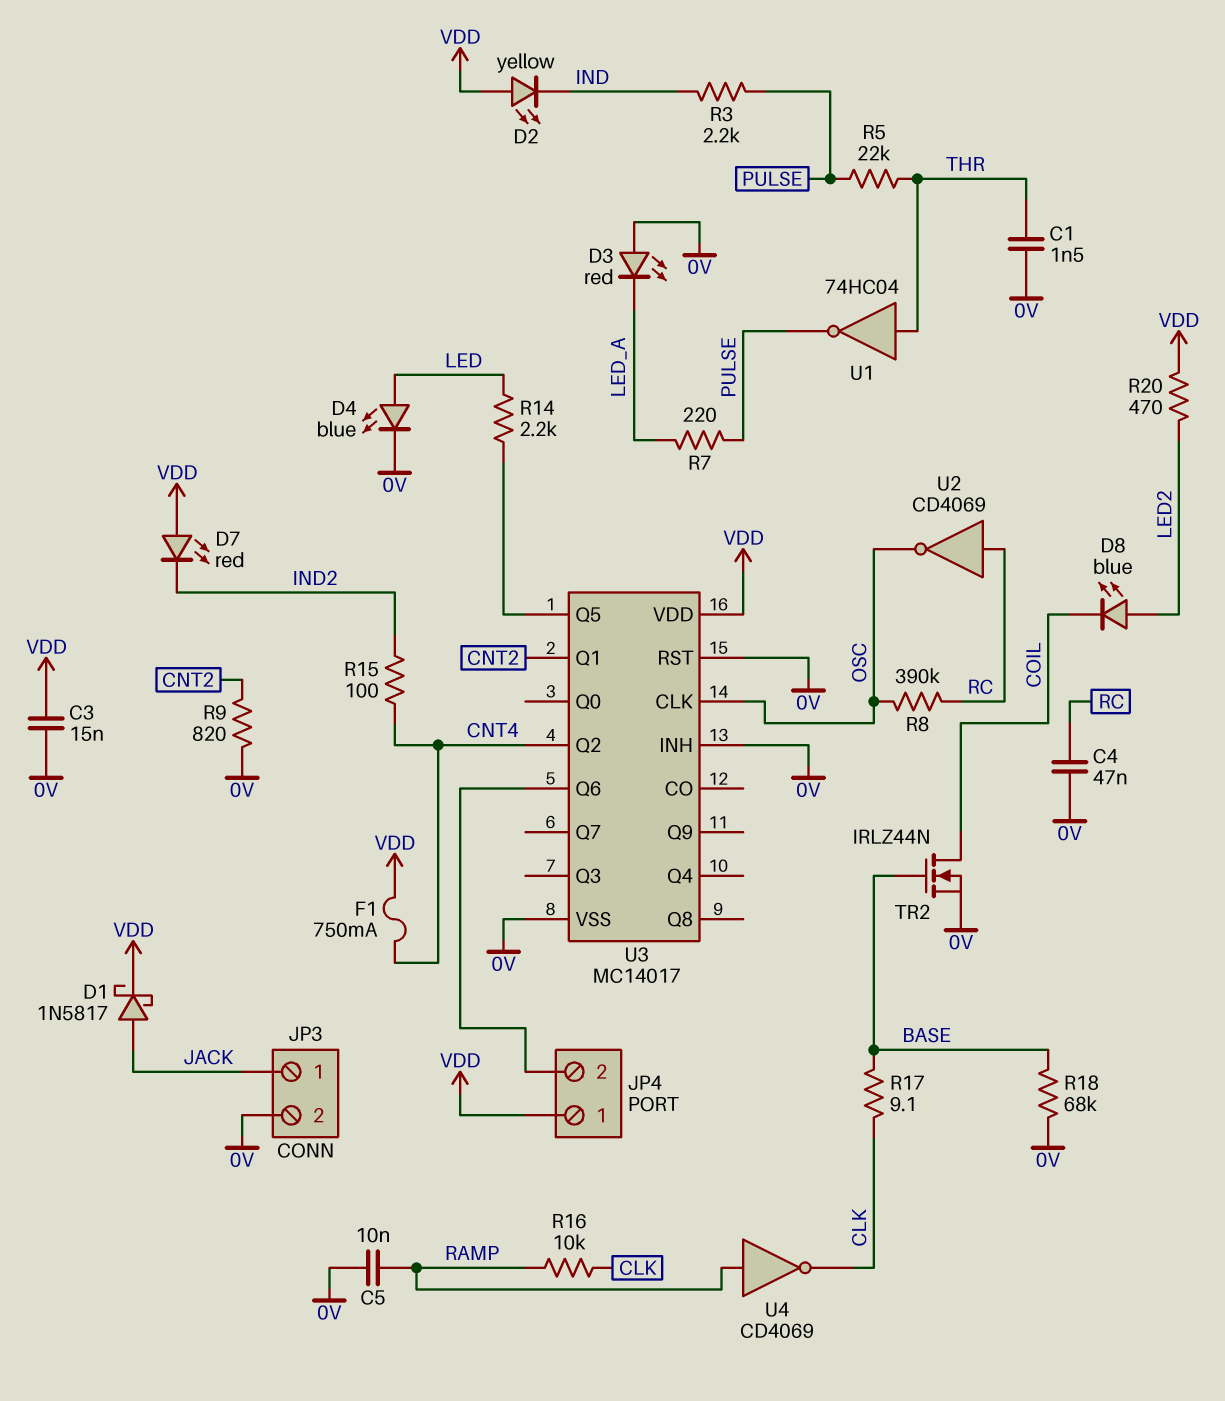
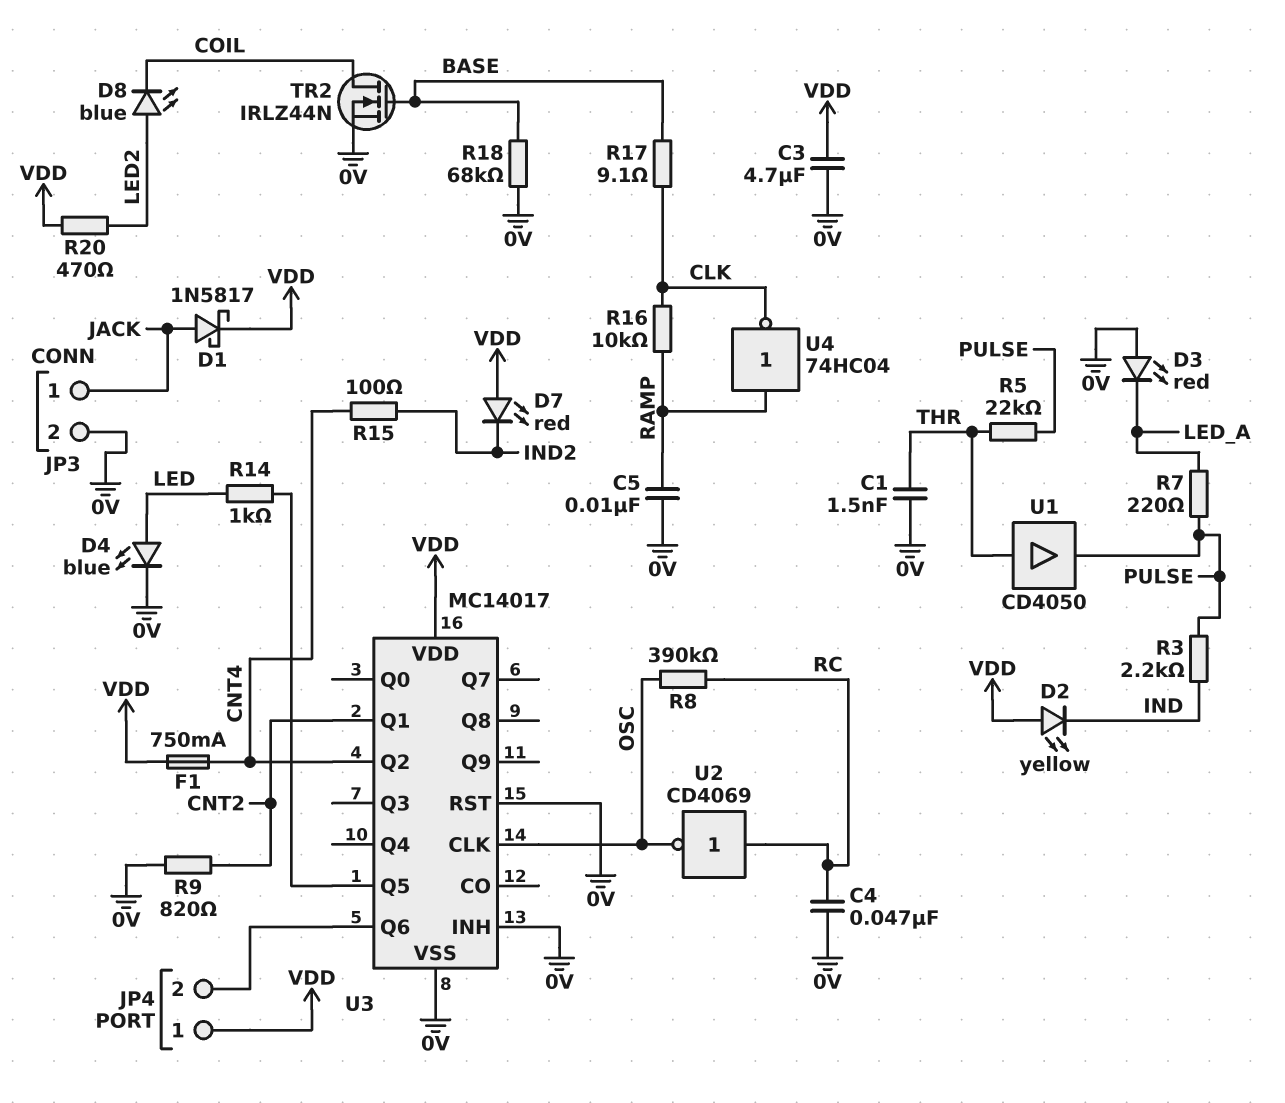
C3: 15nF (0V, VDD) -> 4.7uF (0V, VDD)
R14: 2.2k (LED, U3/Q5) -> 1k (LED, U3/Q5)
U1: NOT 74HC04 (in THR, out PULSE) -> buffer CD4050 (in THR, out PULSE)
U4: NOT CD4069 (in RAMP, out CLK) -> NOT 74HC04 (in RAMP, out CLK)

